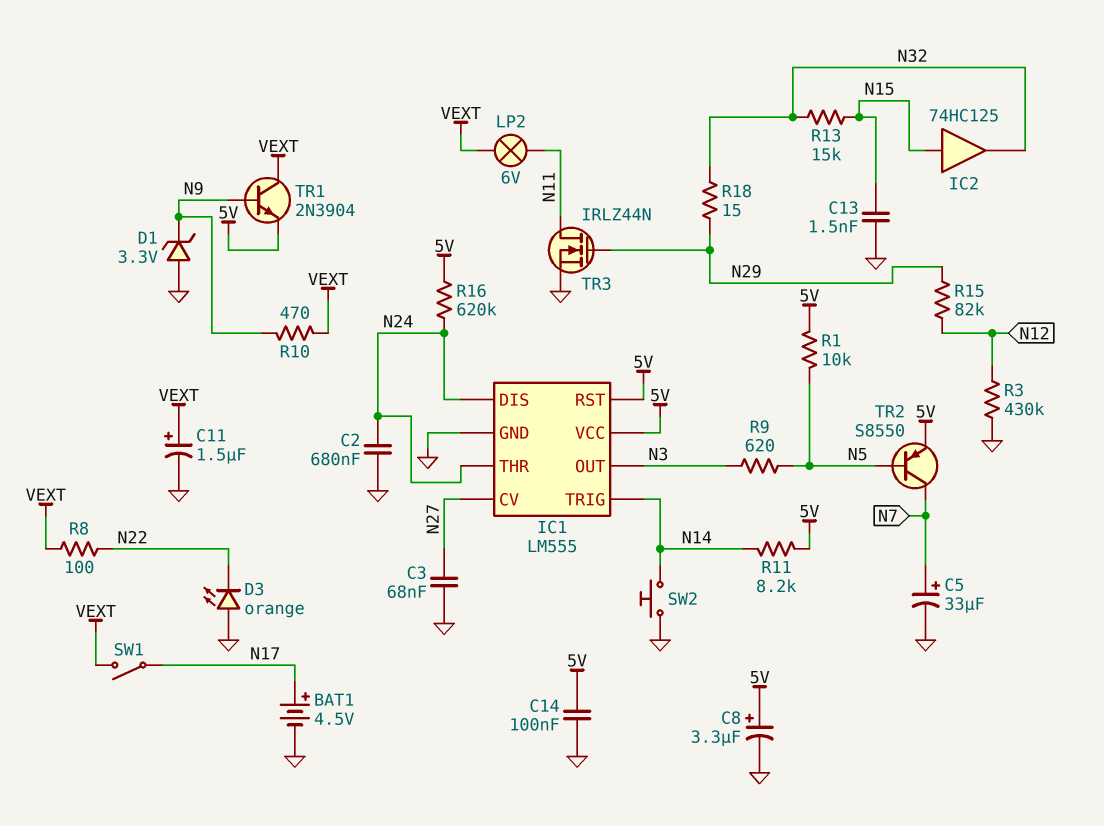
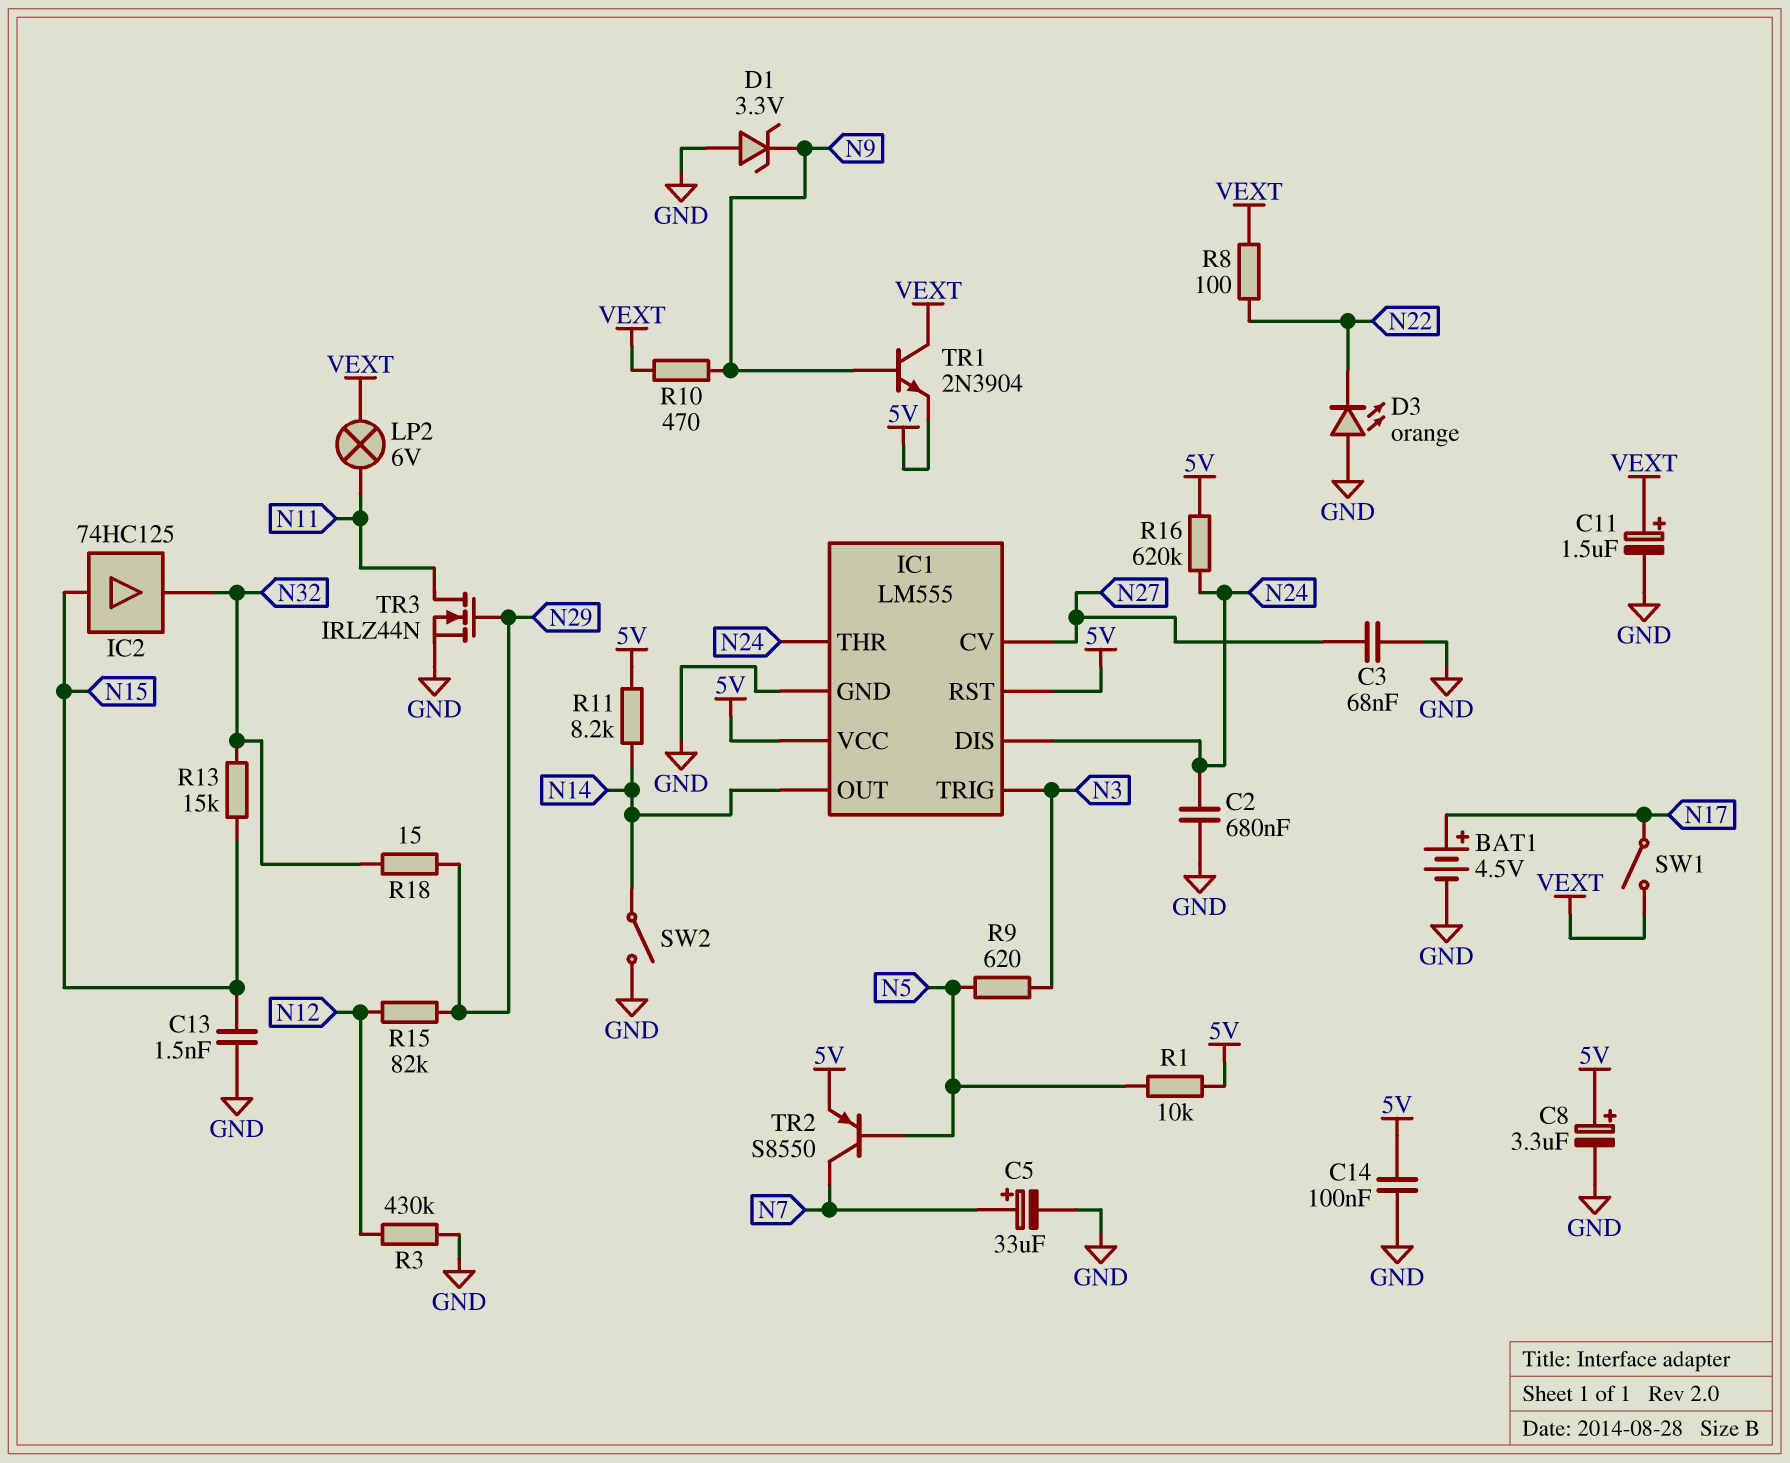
IC1 pin OUT: N3 -> N14
IC1 pin TRIG: N14 -> N3
SW2: button (GND, N14) -> switch (GND, N14)

